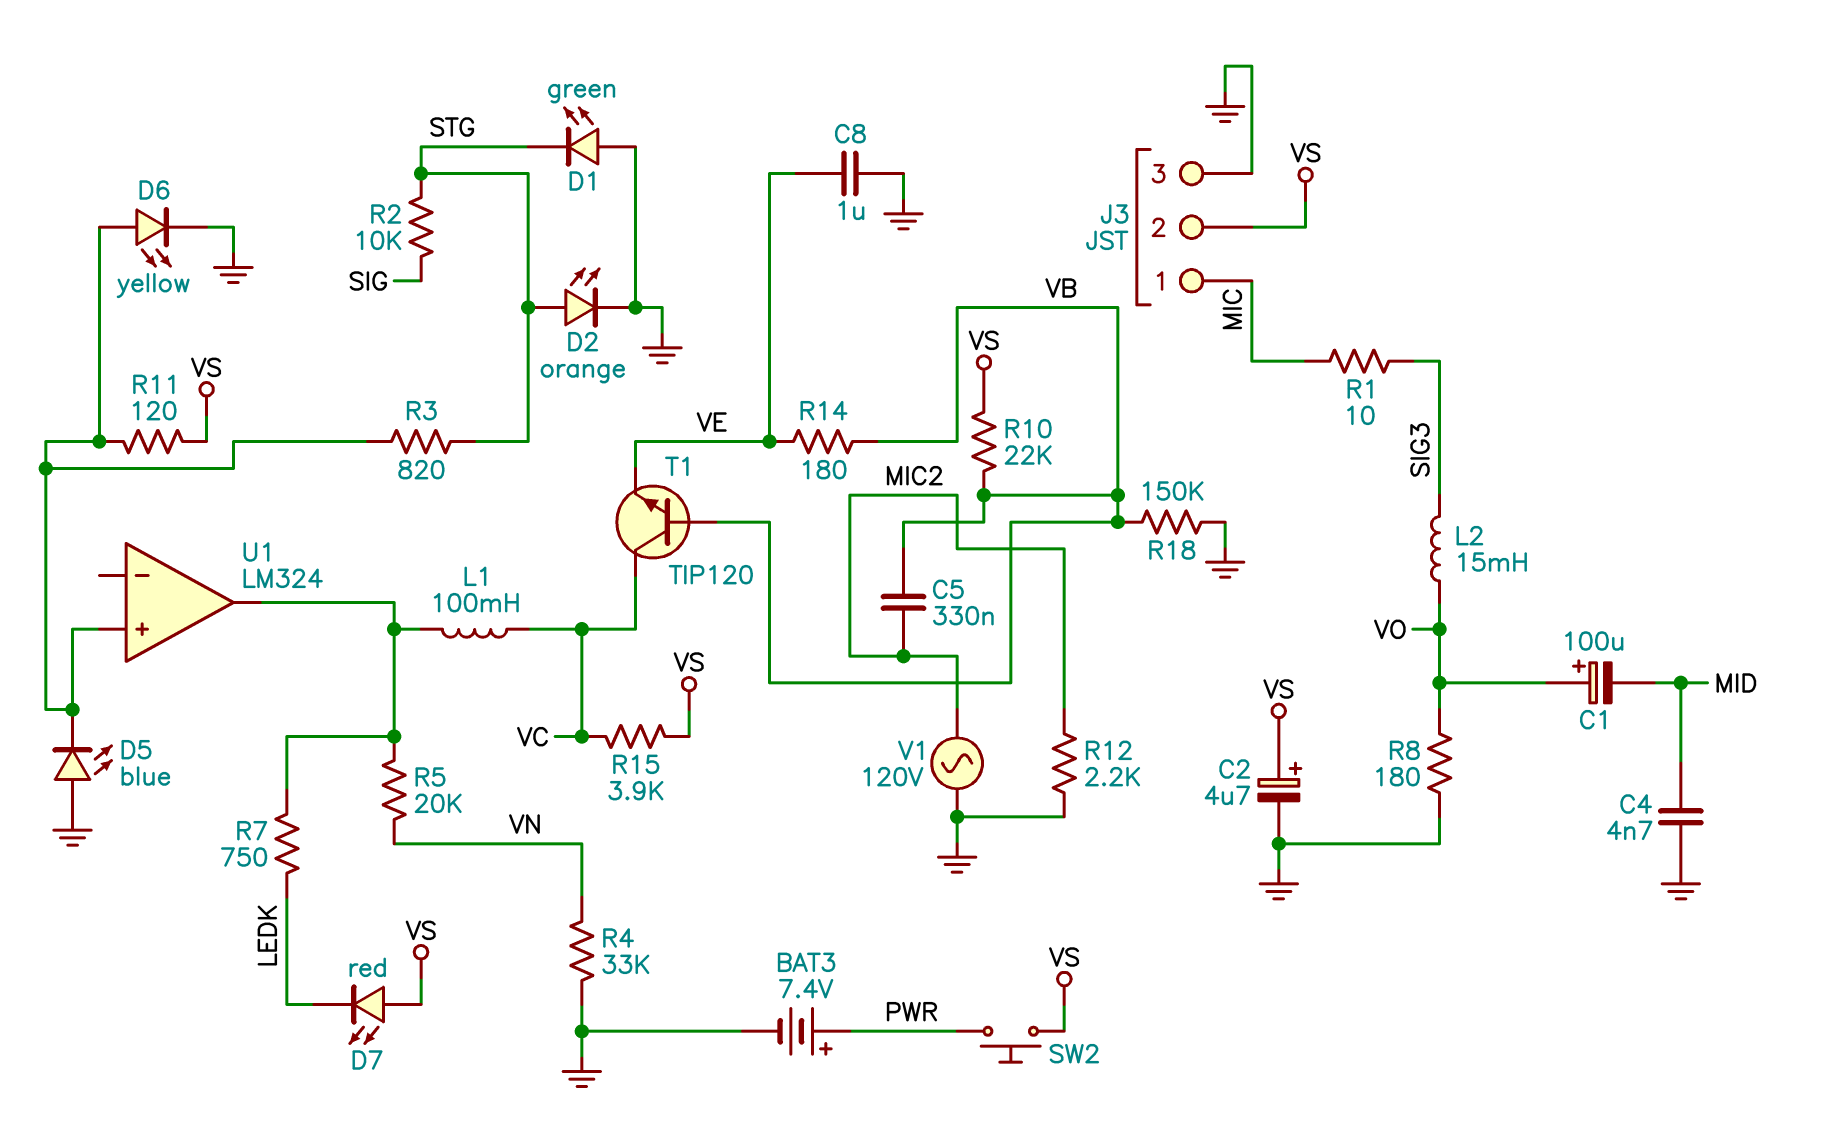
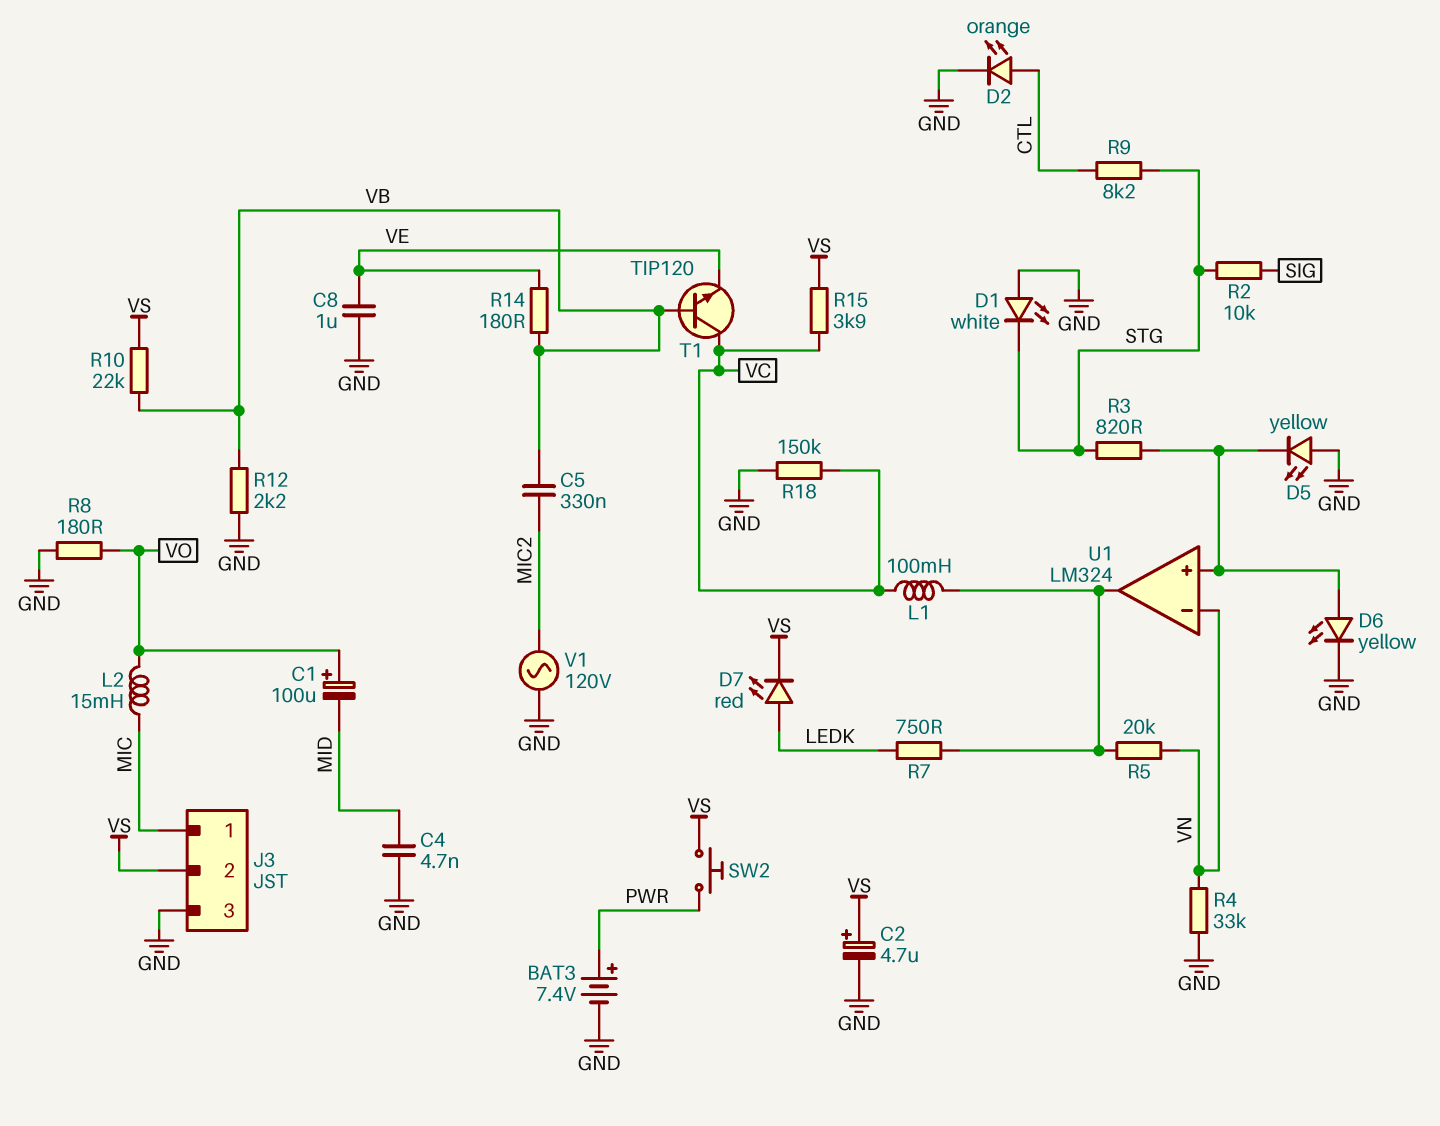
D1: LED green (A GND, K STG) -> LED white (A GND, K STG)
D2: LED orange (A STG, K GND) -> LED orange (A CTL, K GND)
D5: LED blue (A GND, K U1/in+) -> LED yellow (A GND, K U1/in+)
D7: LED red (A VS, K LEDK) -> LED red (A LEDK, K VS)
L2: 15mH (SIG3, VO) -> 15mH (MIC, VO)
R1: 10 (MIC, SIG3) -> none
R9: none -> 8.2k (CTL, STG)
R11: 120 (U1/in+, VS) -> none
R12: 2.2k (GND, MIC2) -> 2.2k (GND, VB)
R18: 150k (GND, VB) -> 150k (GND, VC)
U1 pin in-: none -> VN

